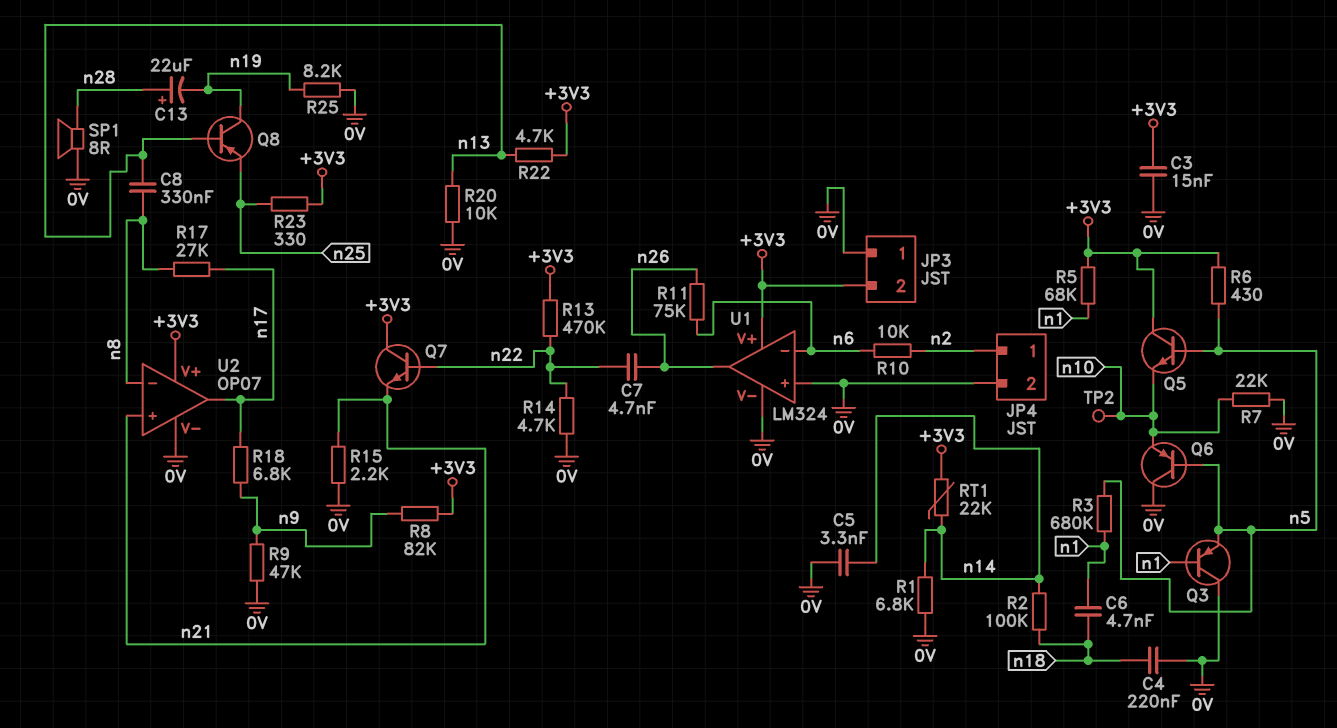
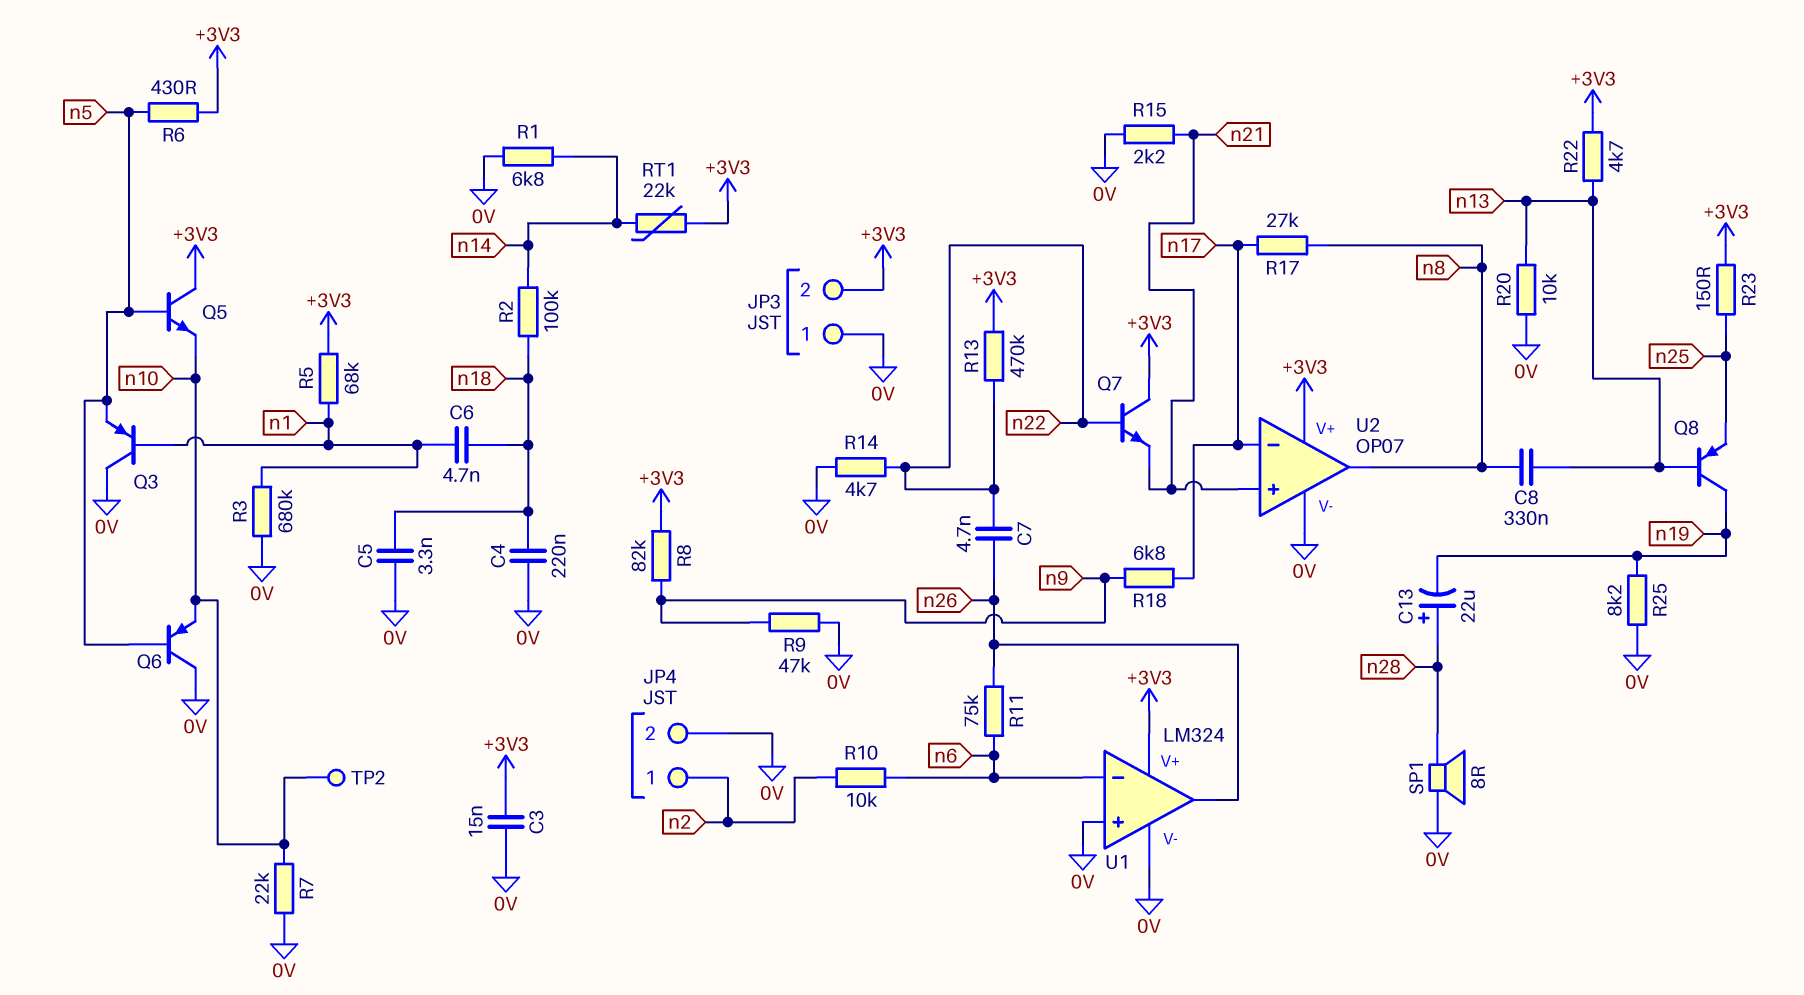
C5: 3.3nF (0V, n14) -> 3.3nF (0V, n18)
R3: 680k (n1, n5) -> 680k (0V, n1)
R23: 330 (+3V3, n25) -> 150 (+3V3, n25)
U2 pin in-: n8 -> n17
U2 pin out: n17 -> n8

